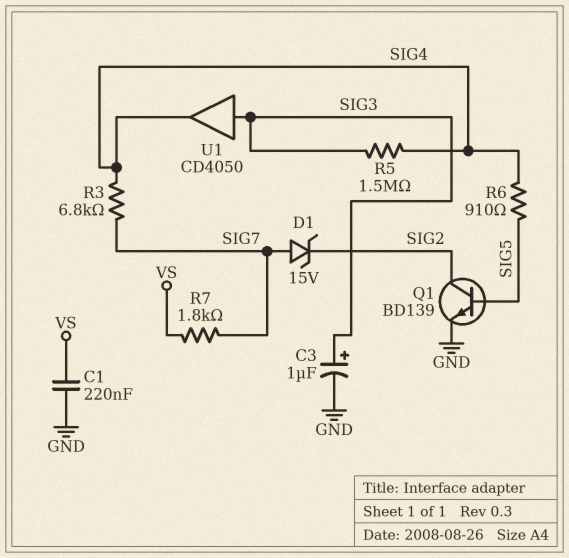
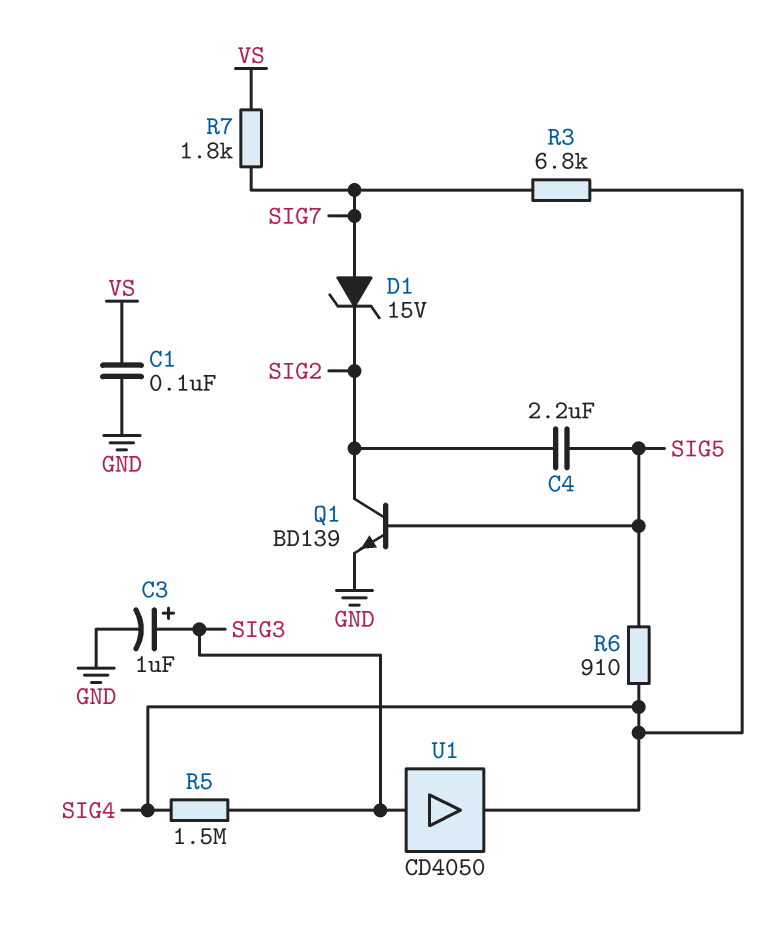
C1: 220nF (GND, VS) -> 100nF (GND, VS)
C4: none -> 2.2uF (SIG2, SIG5)

